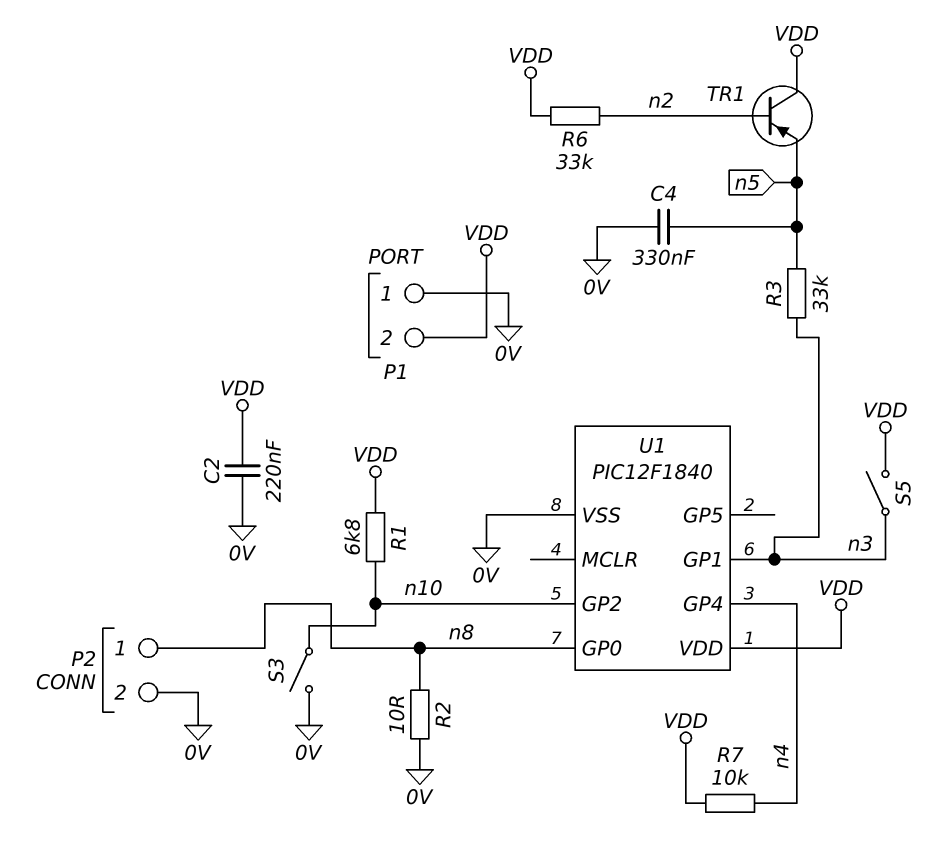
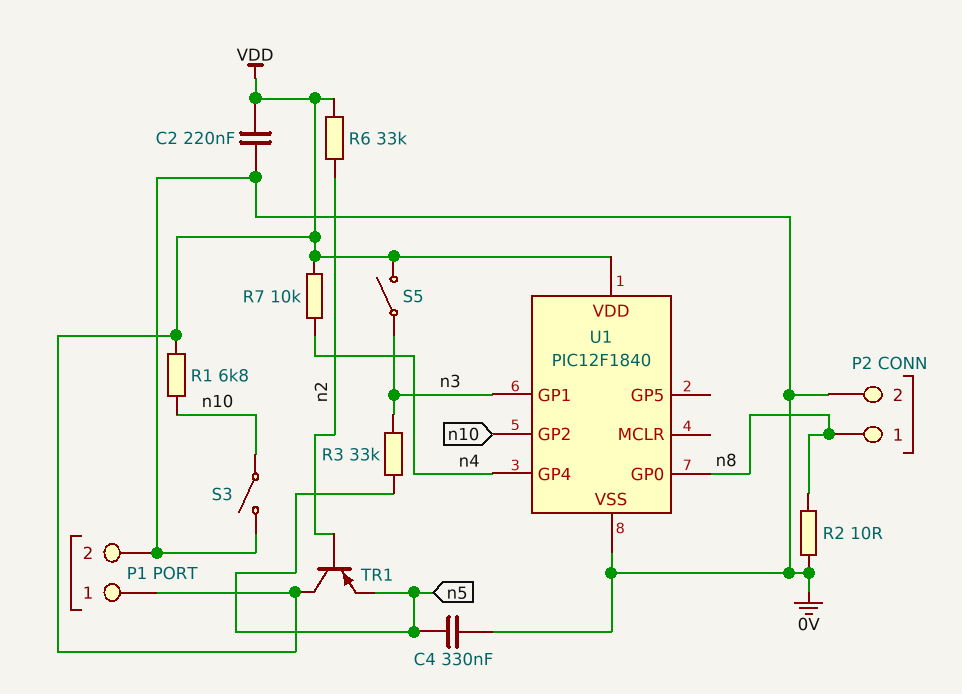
P1 pin 1: 0V -> VDD
P1 pin 2: VDD -> 0V

